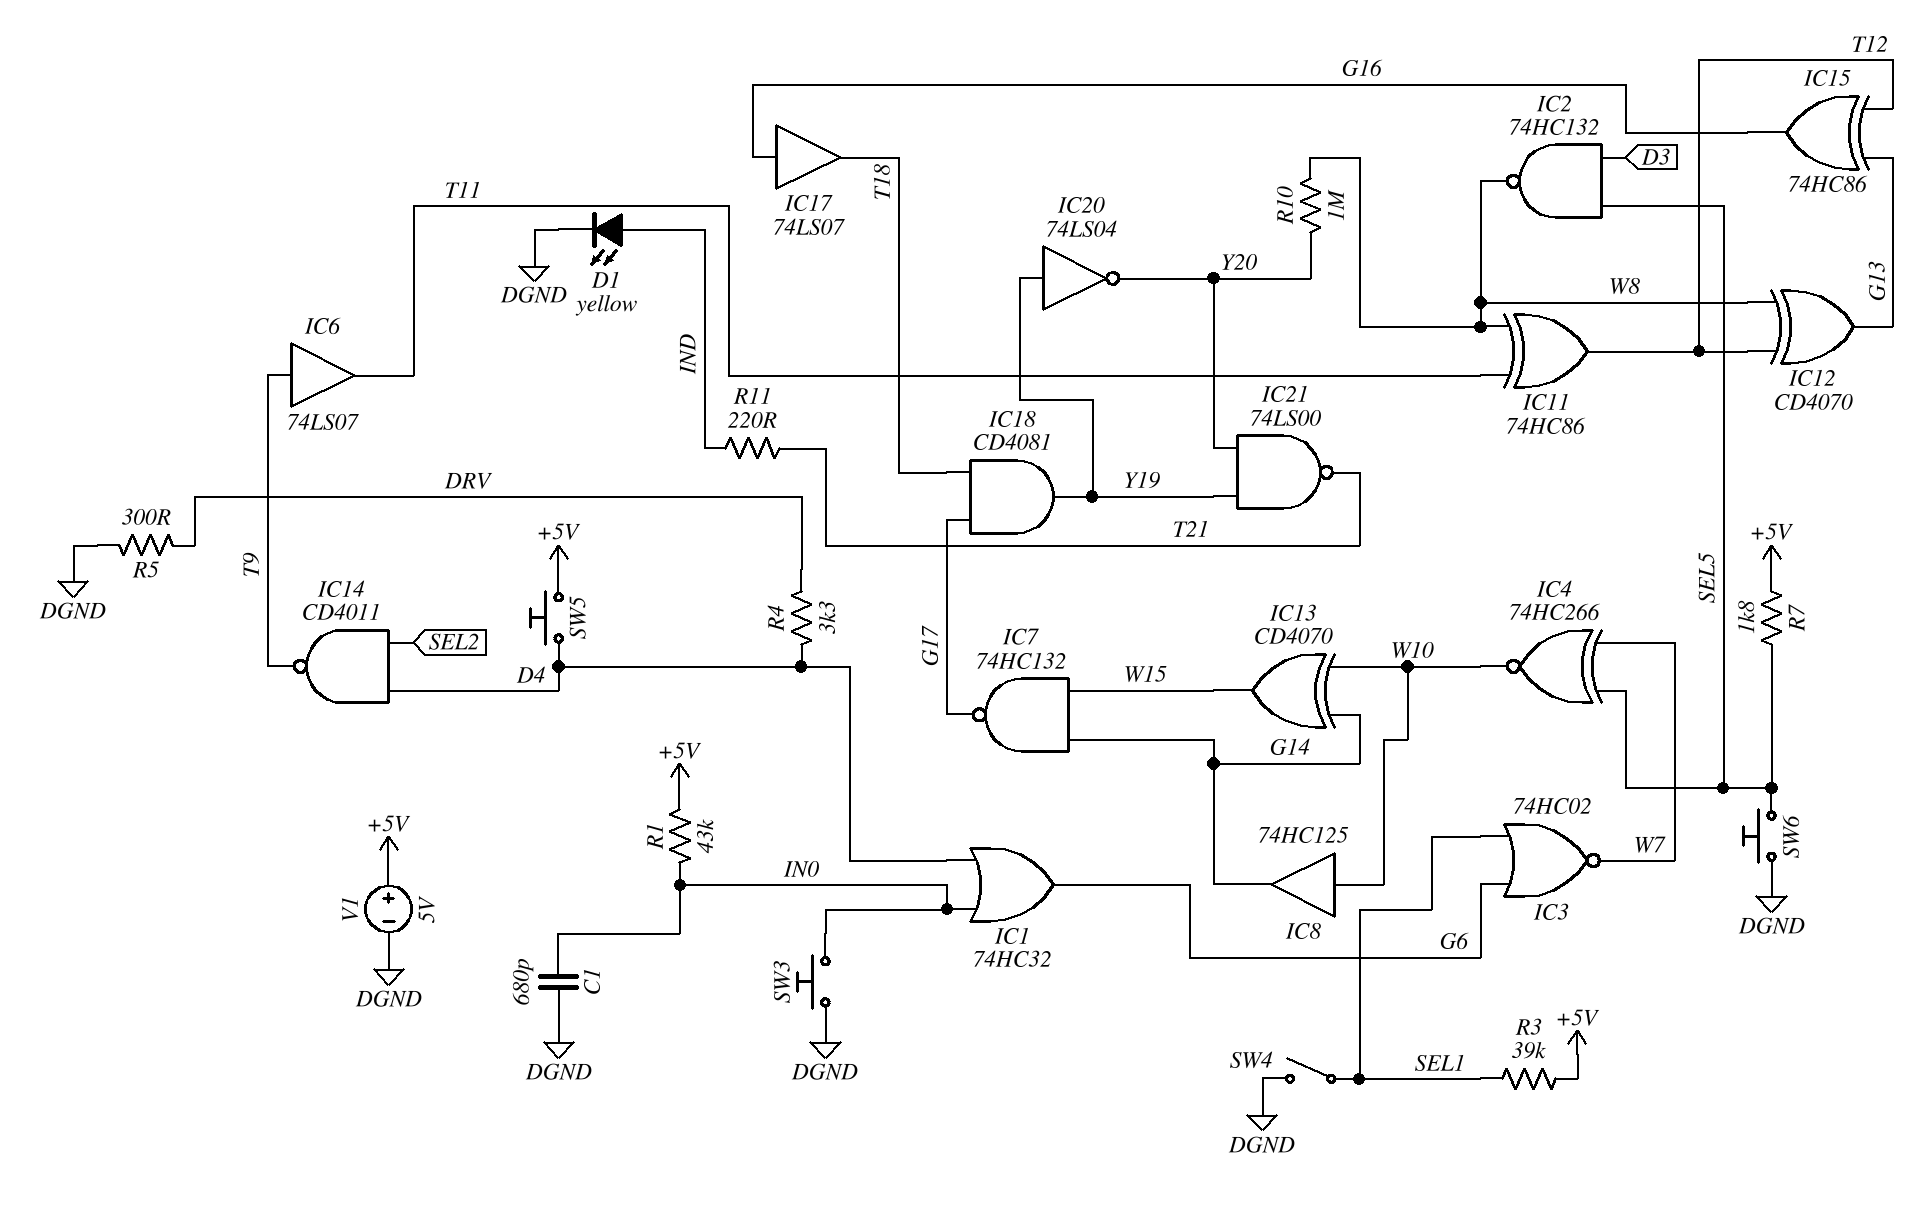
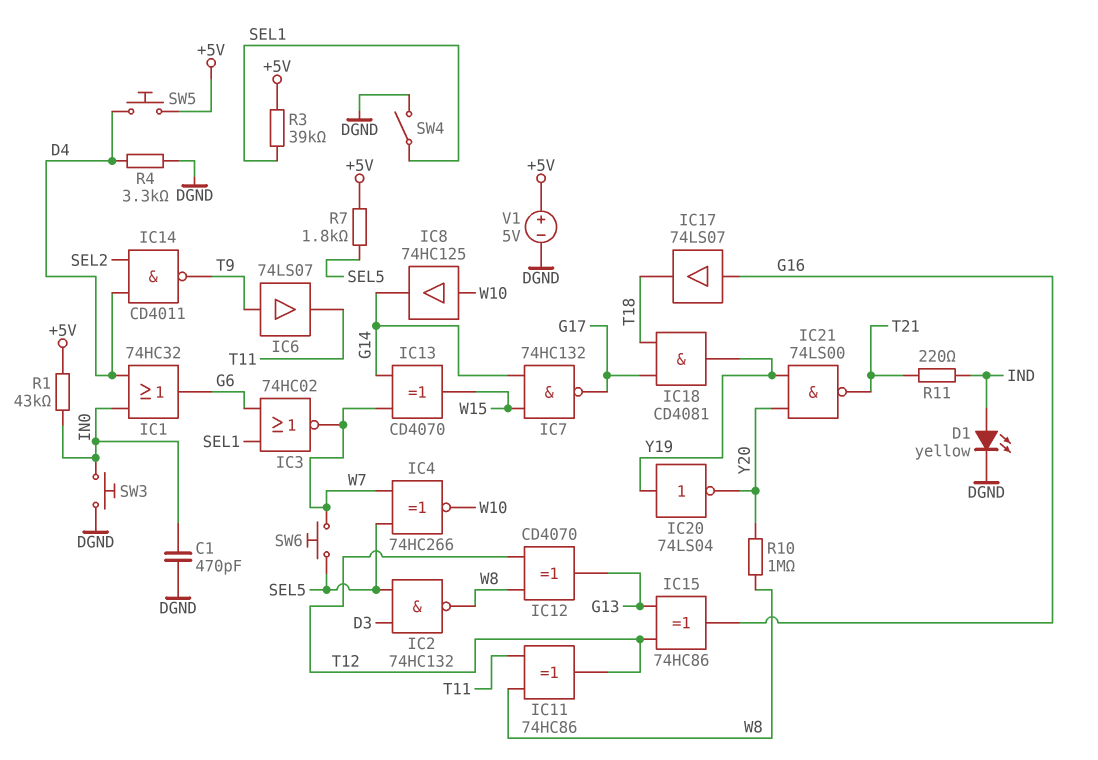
C1: 680pF (DGND, IN0) -> 470pF (DGND, IN0)
IC13: XOR CD4070 (in G14, in W10, out W15) -> XOR CD4070 (in G14, in W7, out W15)
R4: 3.3k (D4, DRV) -> 3.3k (D4, DGND)
R5: 300 (DGND, DRV) -> none
SW6: button (DGND, SEL5) -> button (SEL5, W7)

